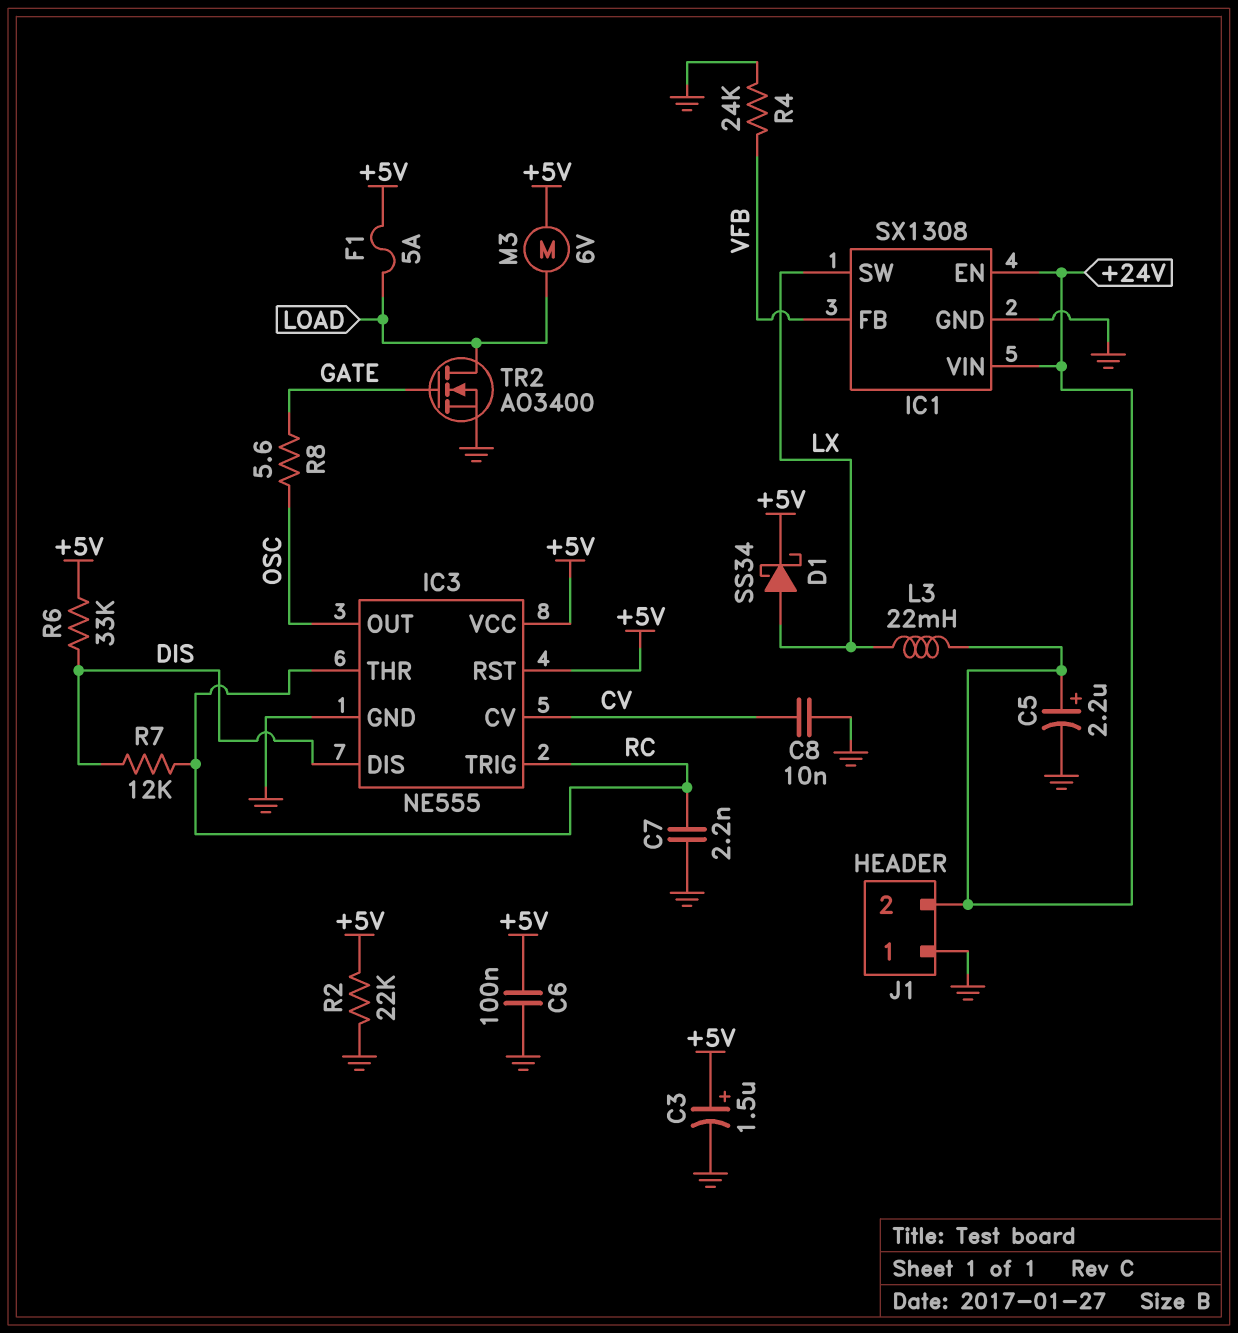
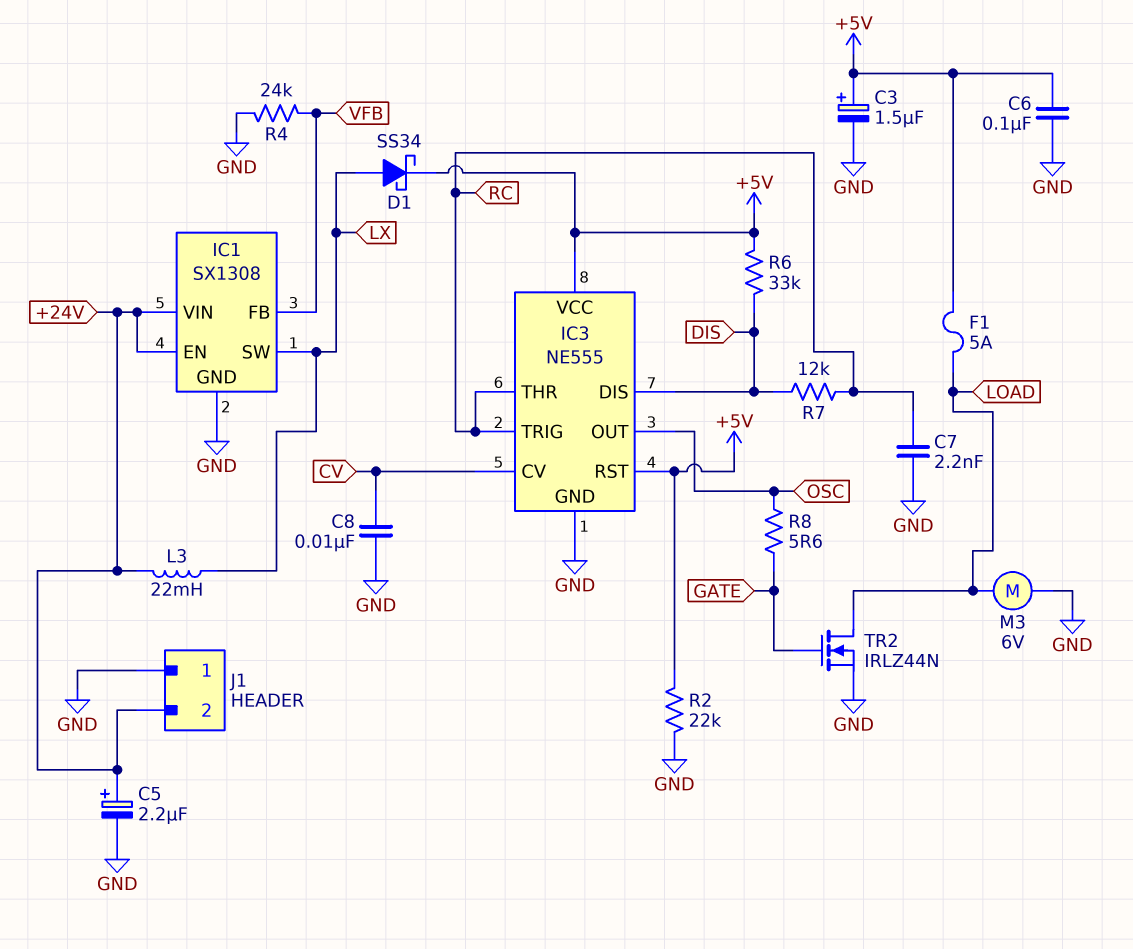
M3: motor 6V (+5V, LOAD) -> motor 6V (GND, LOAD)
TR2: NMOS AO3400 (G GATE, D LOAD, S GND) -> NMOS IRLZ44N (G GATE, D LOAD, S GND)

